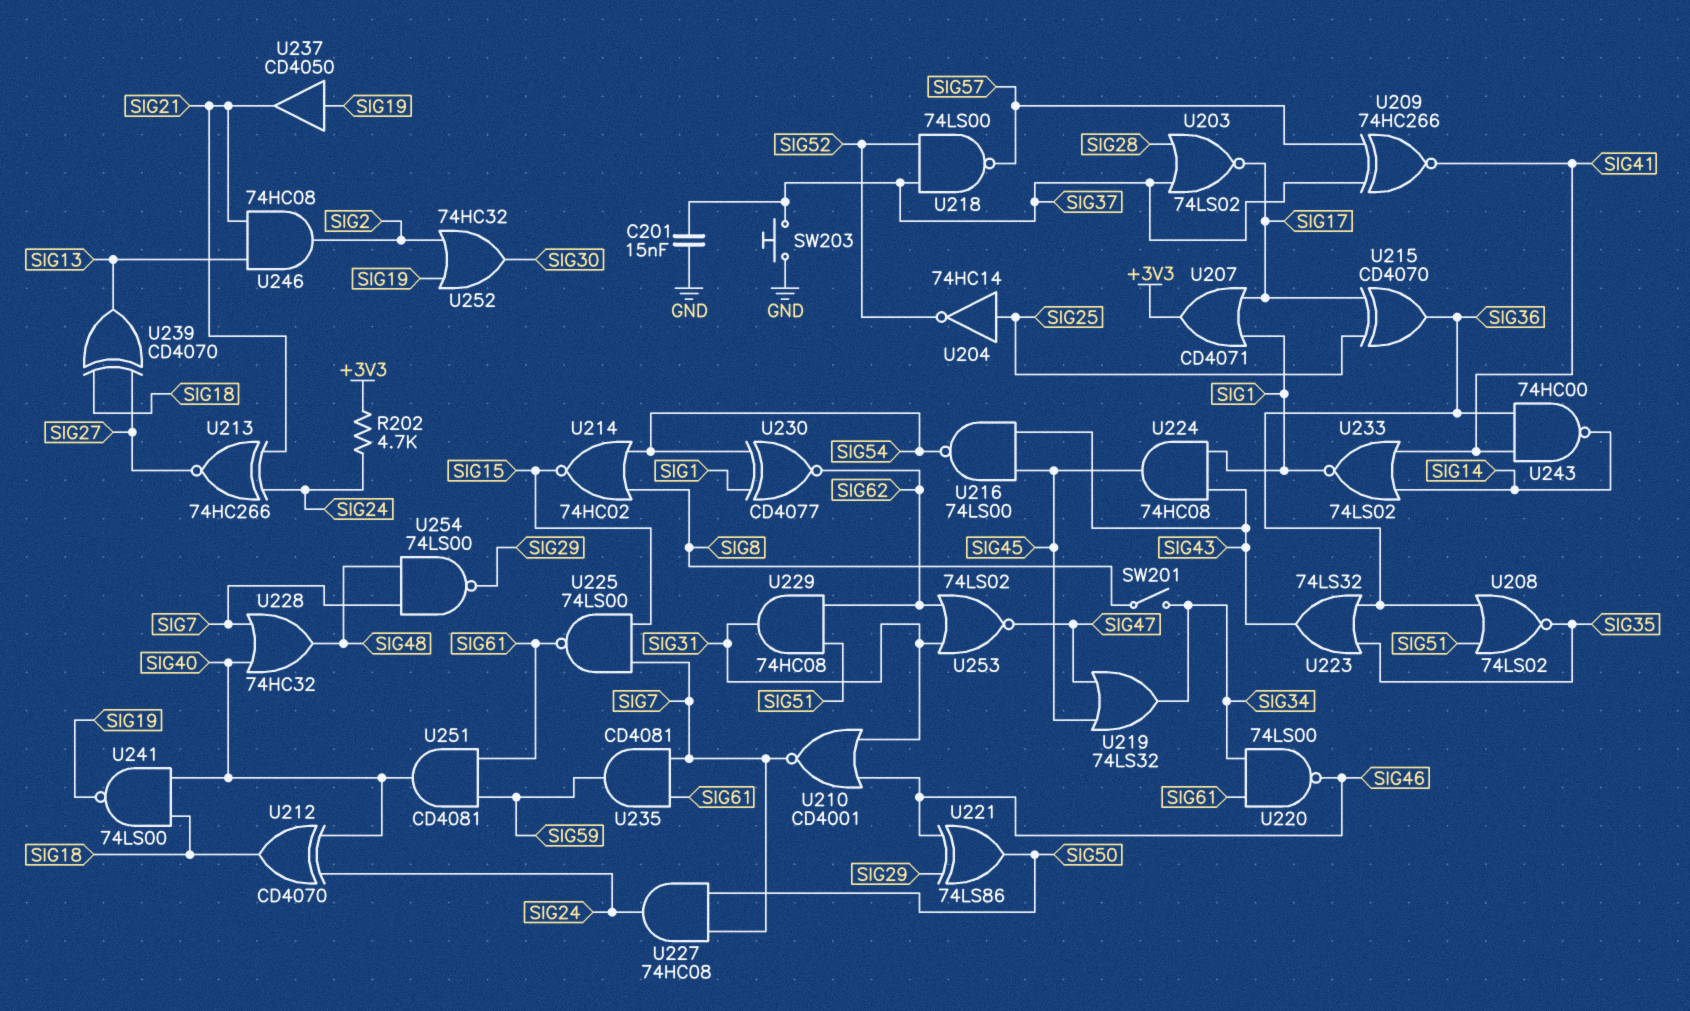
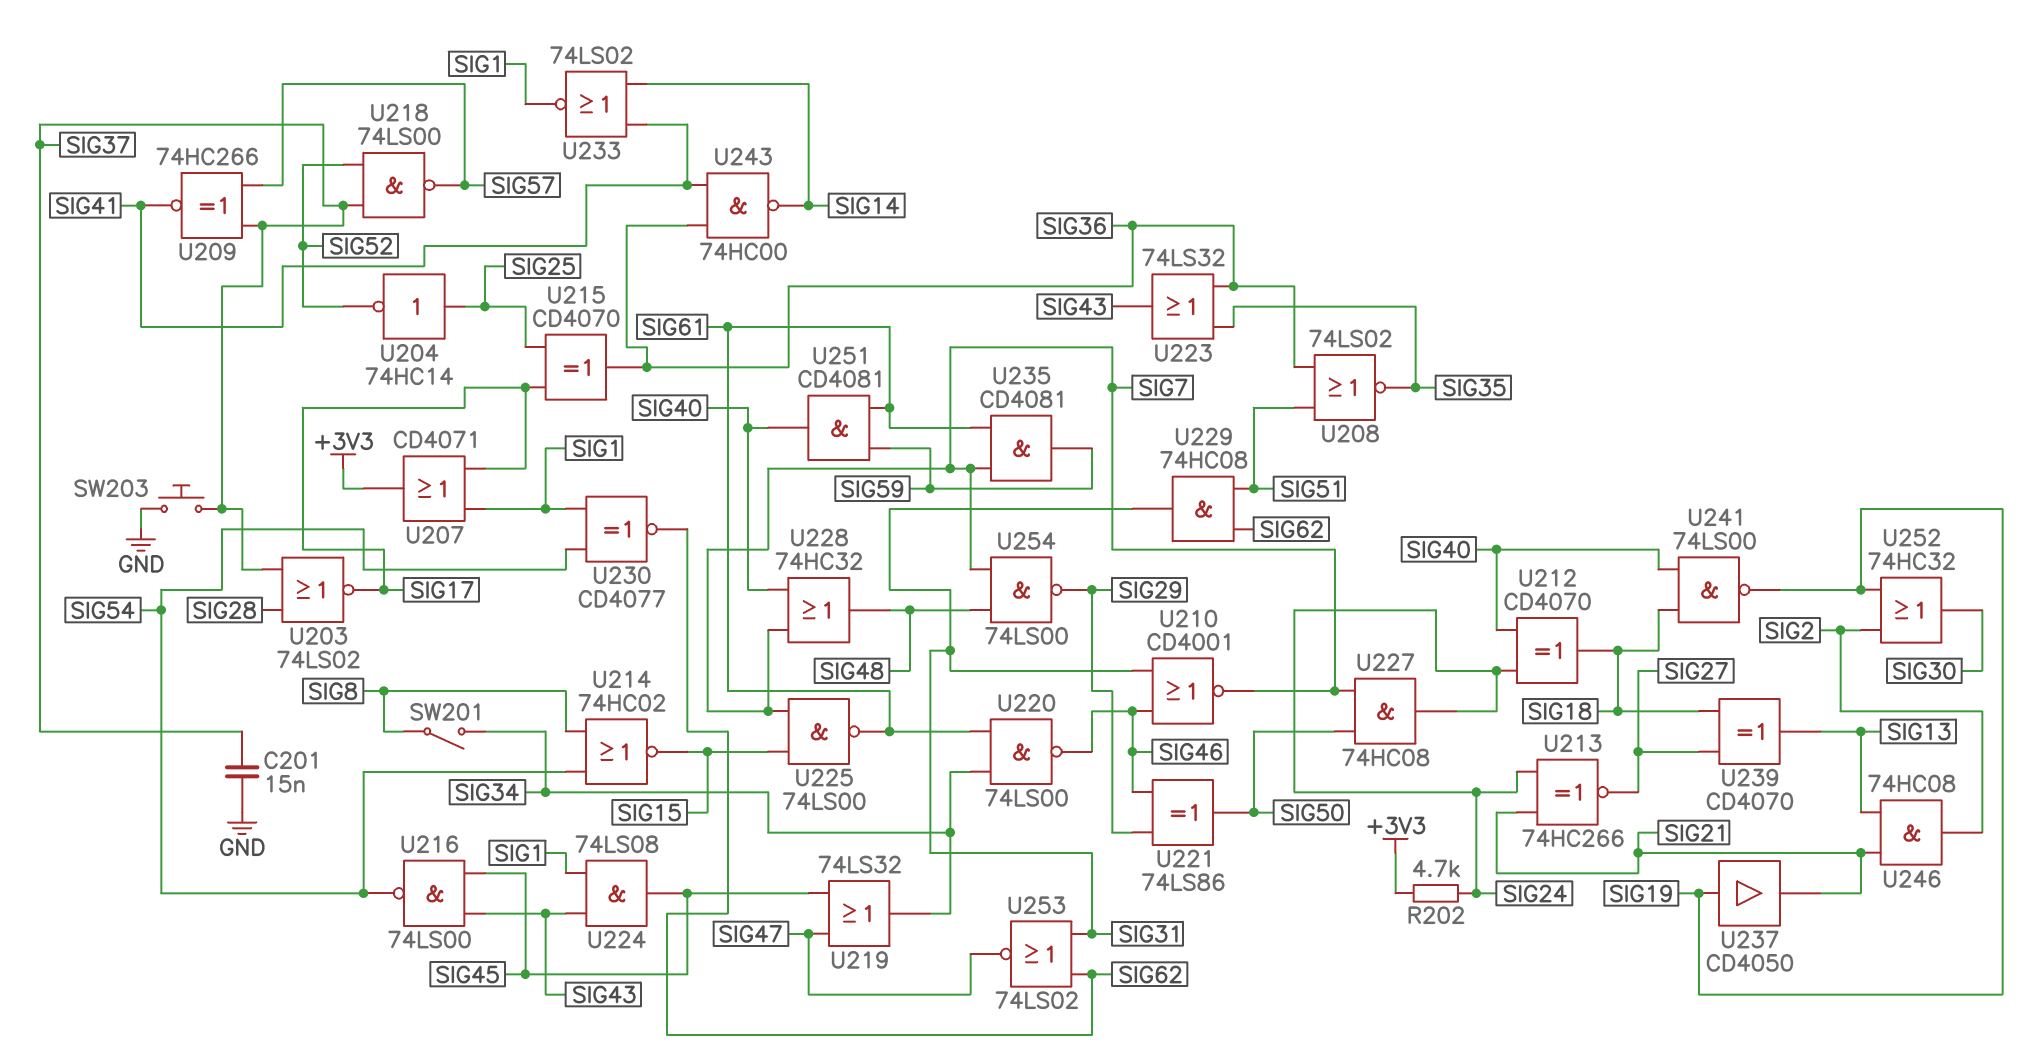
U224: AND 74HC08 (in SIG1, in SIG43, out SIG45) -> AND 74LS08 (in SIG1, in SIG43, out SIG45)

